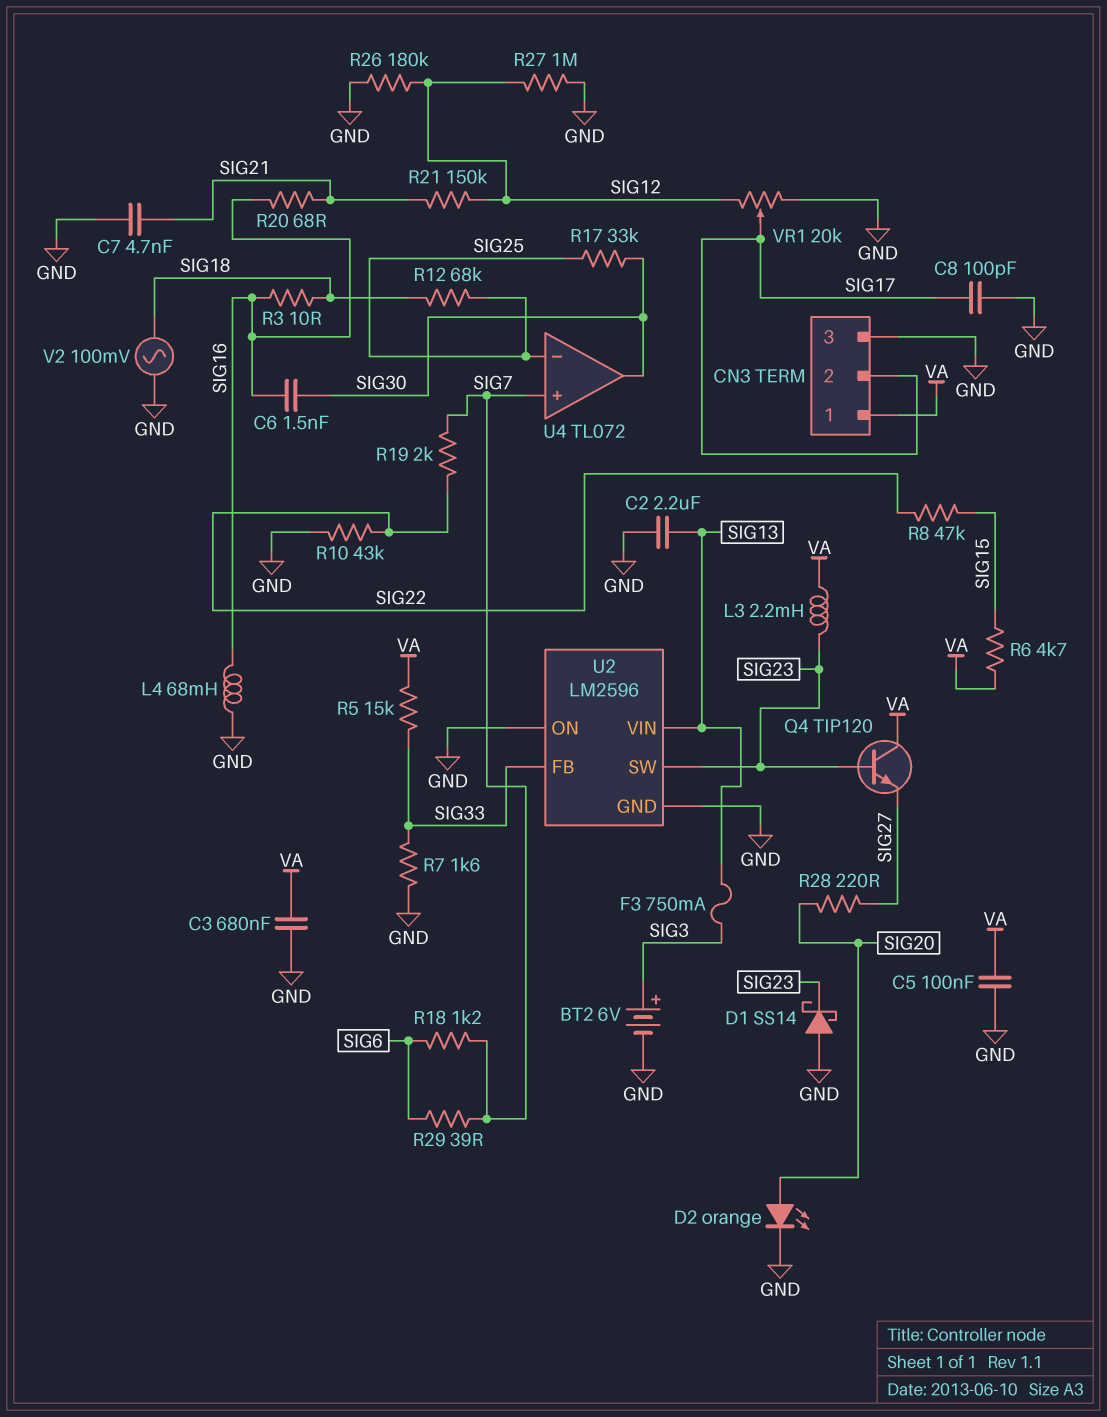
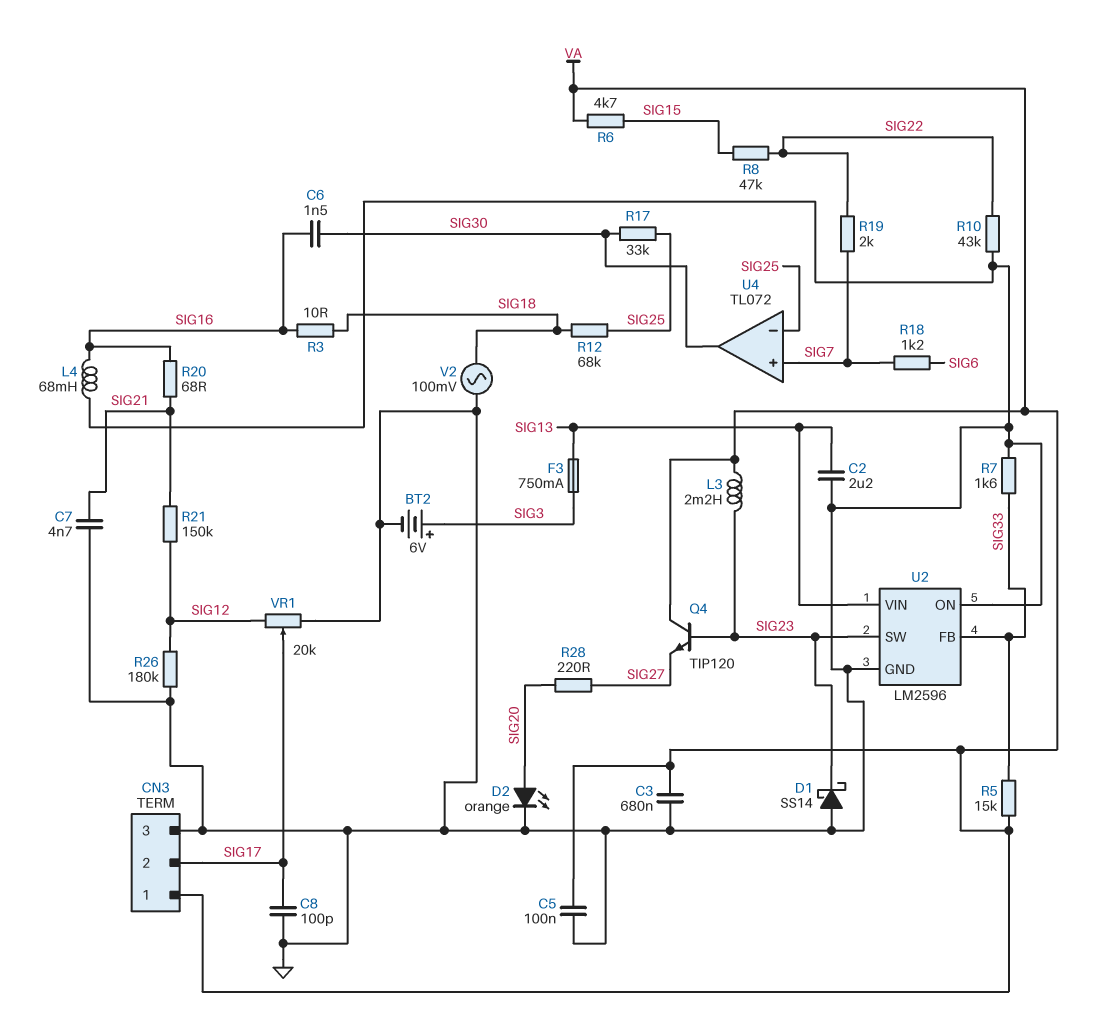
R27: 1M (GND, SIG12) -> none
R29: 39 (SIG6, SIG7) -> none

